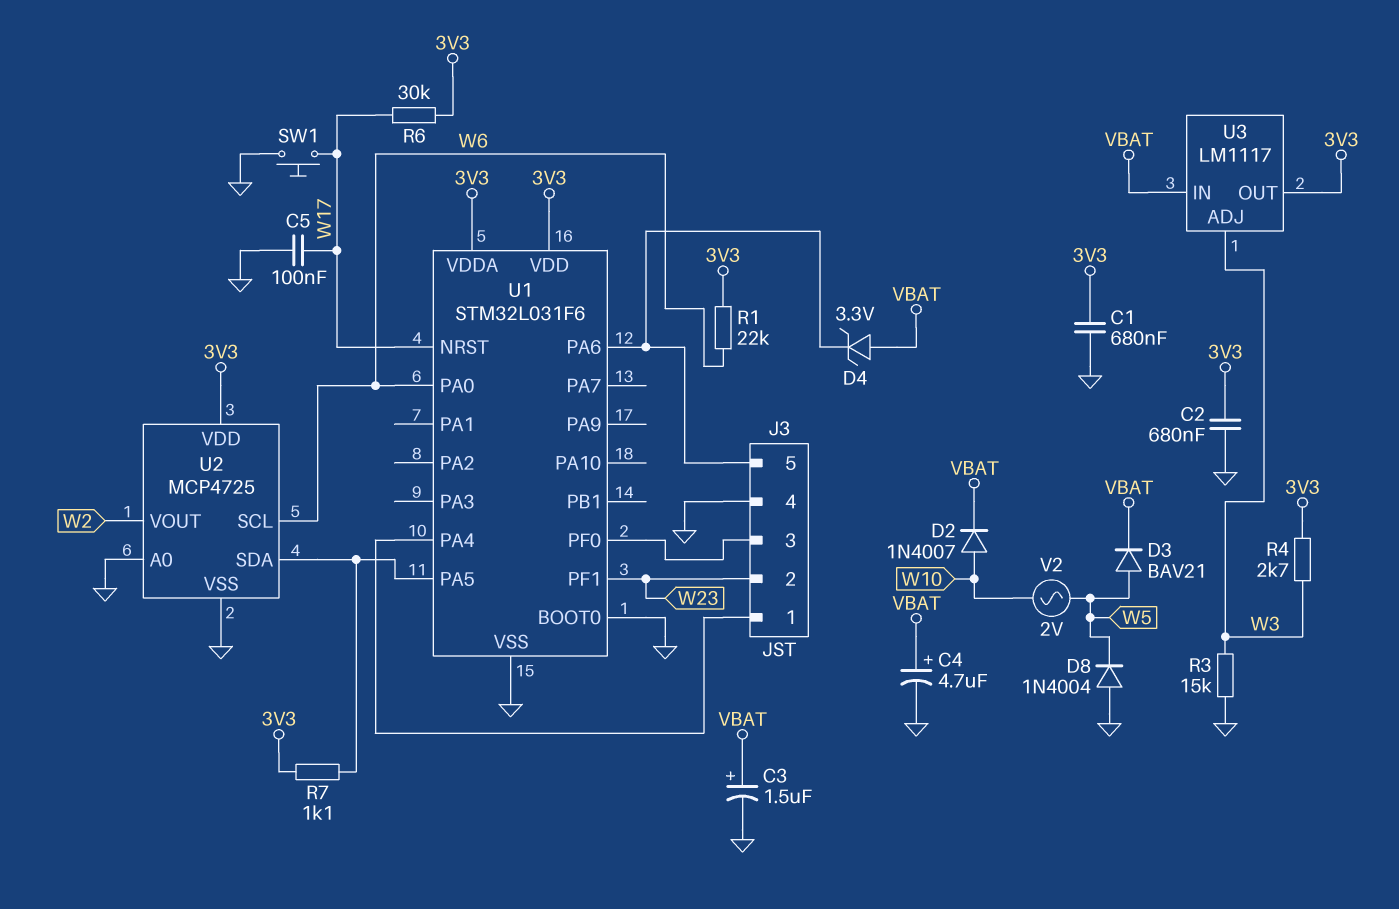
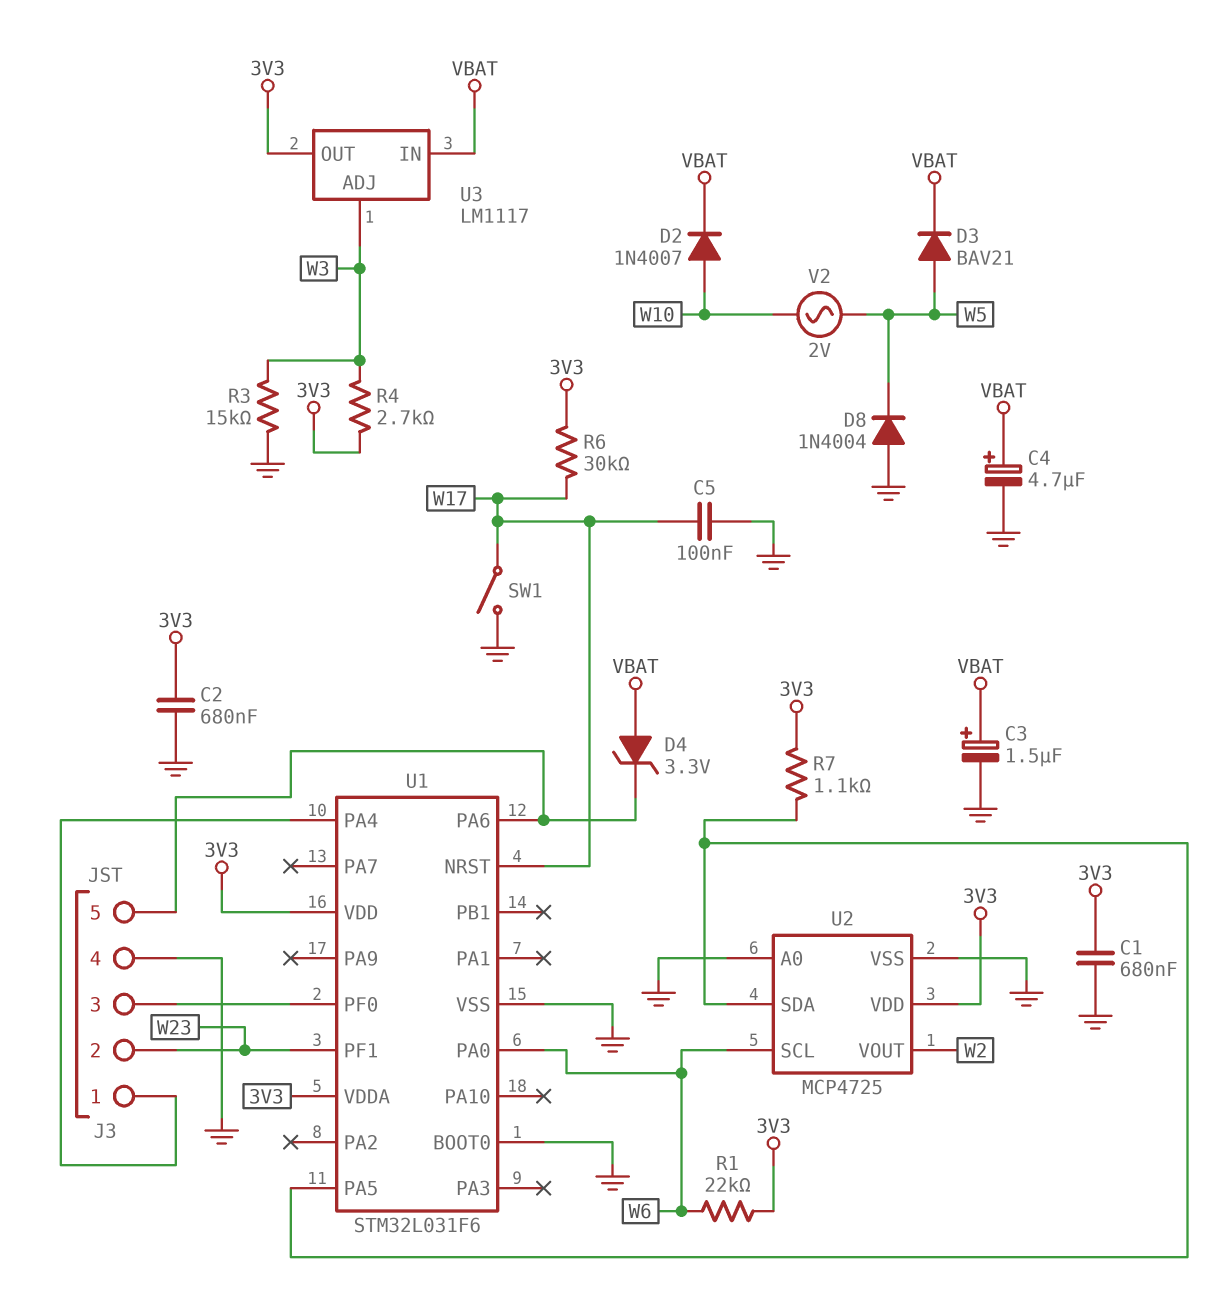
SW1: button (GND, W17) -> switch (GND, W17)

